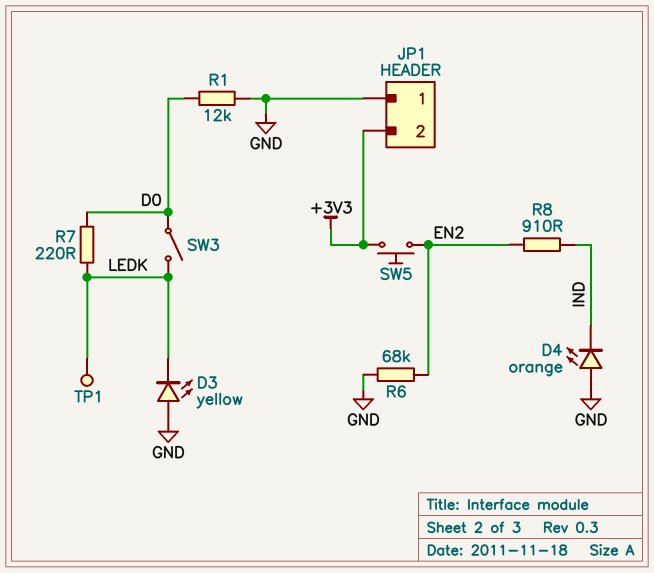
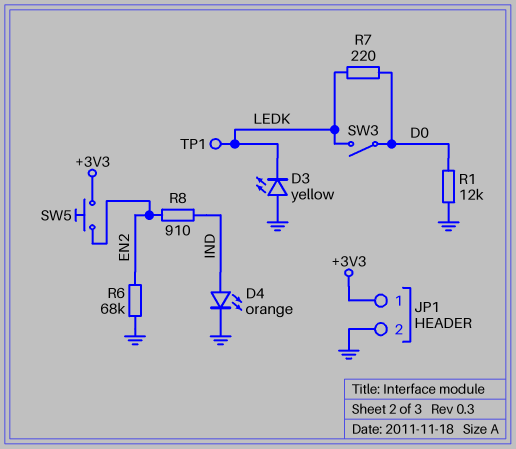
D4: LED orange (A GND, K IND) -> LED orange (A IND, K GND)
JP1 pin 1: GND -> +3V3
JP1 pin 2: +3V3 -> GND

